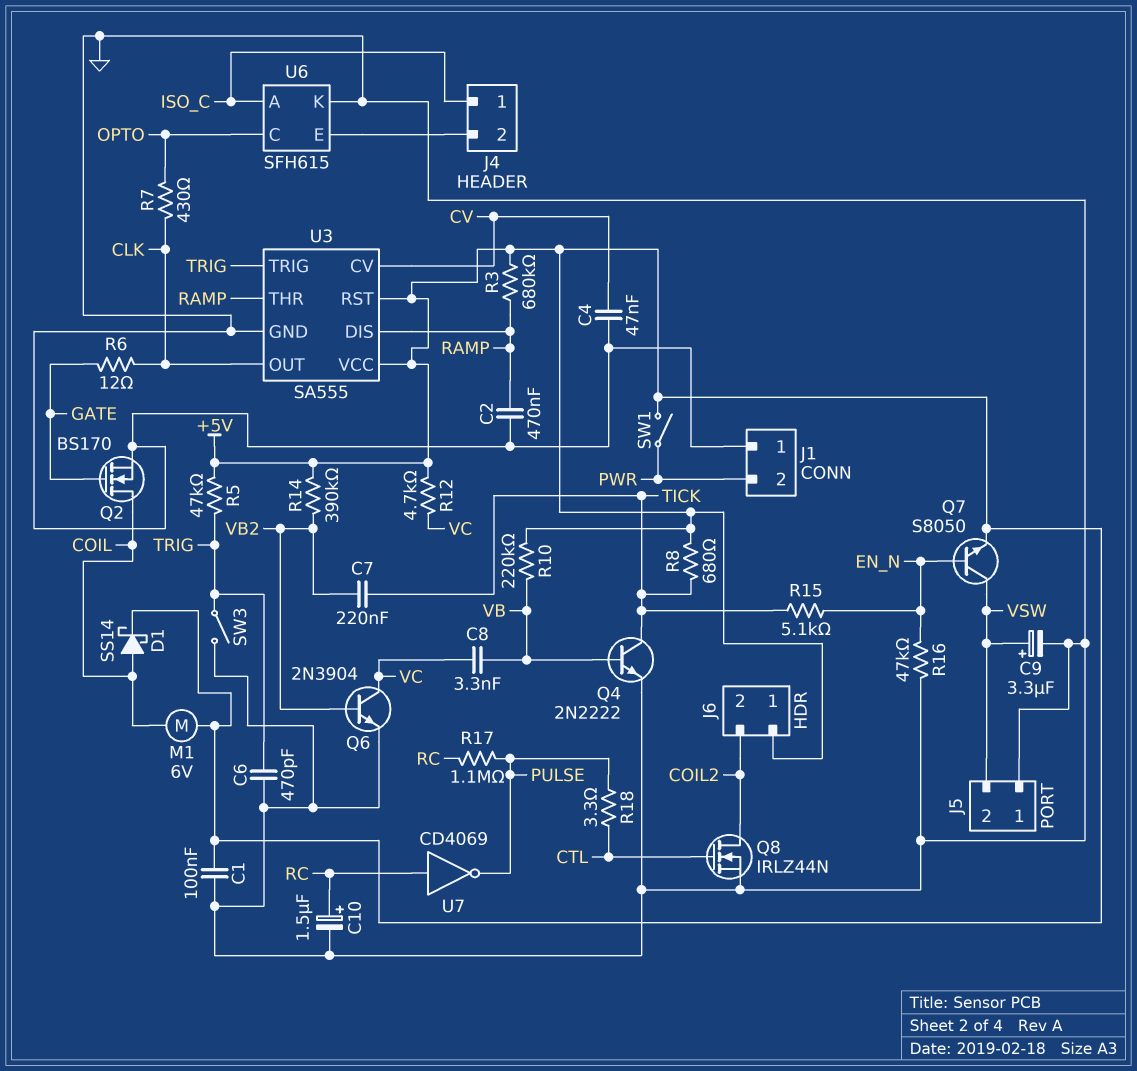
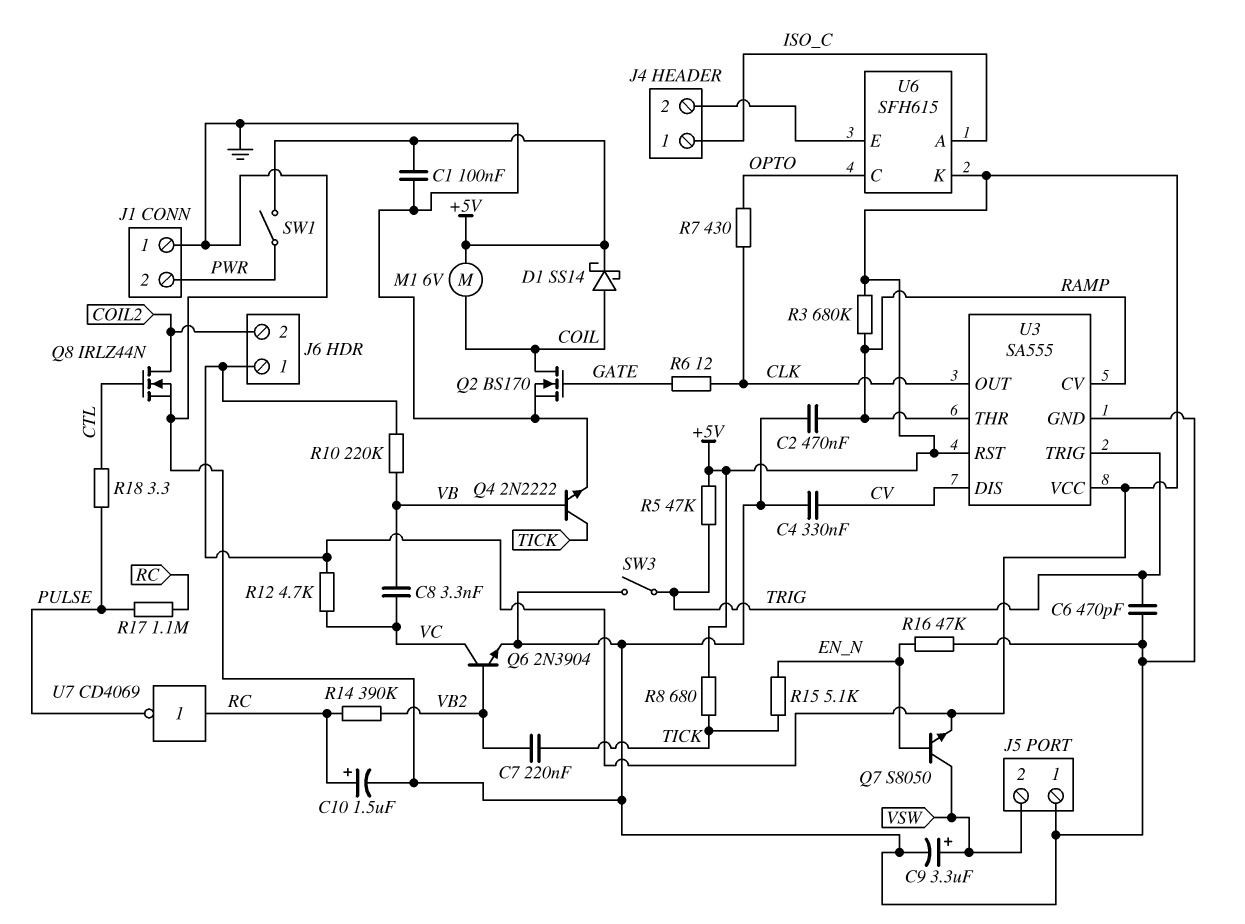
C4: 47nF (CV, GND) -> 330nF (CV, GND)
R14: 390k (+5V, VB2) -> 390k (RC, VB2)
U3 pin CV: CV -> RAMP
U3 pin DIS: RAMP -> CV
U6 pin K: GND -> +5V

